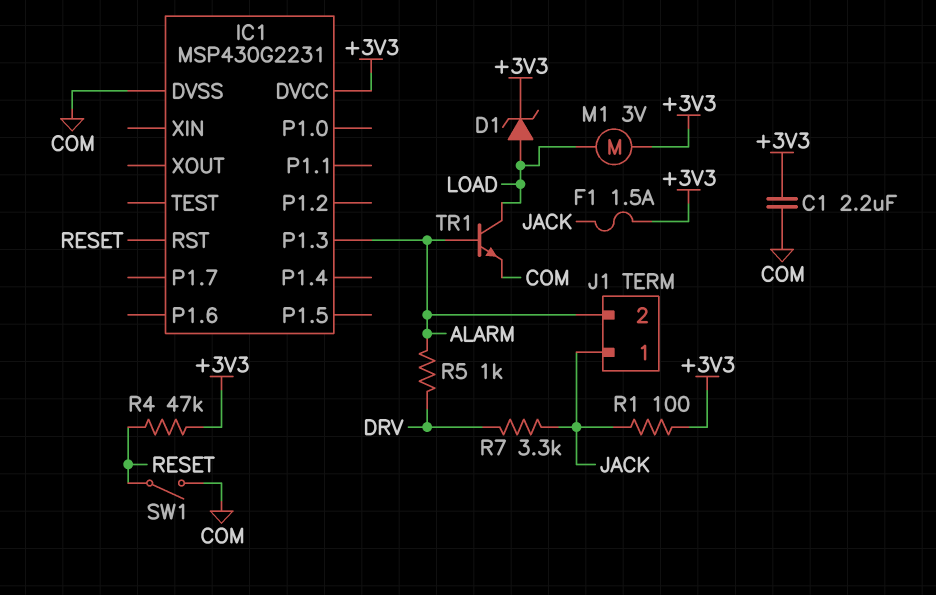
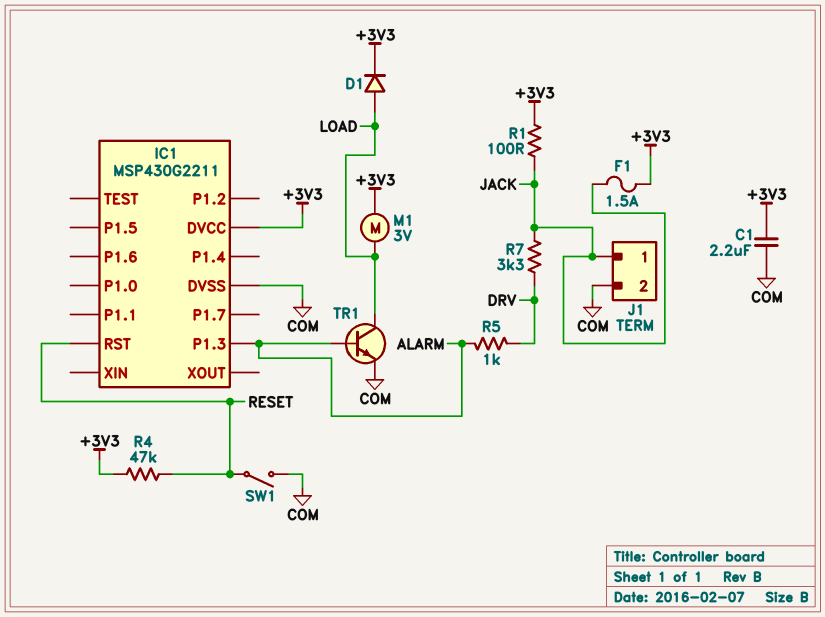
D1: zener (A LOAD, K +3V3) -> diode (A LOAD, K +3V3)
IC1: MSP430G2231 -> MSP430G2211
J1 pin 2: ALARM -> COM

